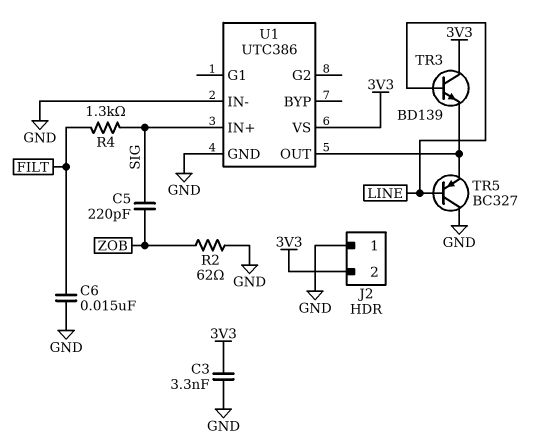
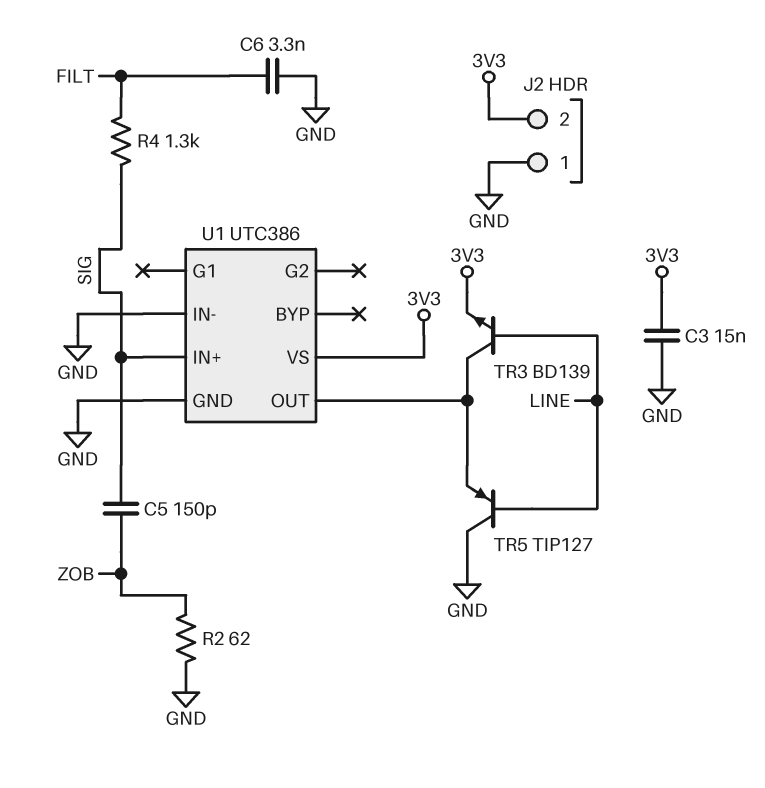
C3: 3.3nF (3V3, GND) -> 15nF (3V3, GND)
C5: 220pF (SIG, ZOB) -> 150pF (SIG, ZOB)
C6: 15nF (FILT, GND) -> 3.3nF (FILT, GND)
TR3: NPN BD139 (B LINE, C 3V3, E U1/OUT) -> NPN BD139 (B LINE, C U1/OUT, E 3V3)
TR5: PNP BC327 (B LINE, C GND, E U1/OUT) -> PNP TIP127 (B LINE, C GND, E U1/OUT)

